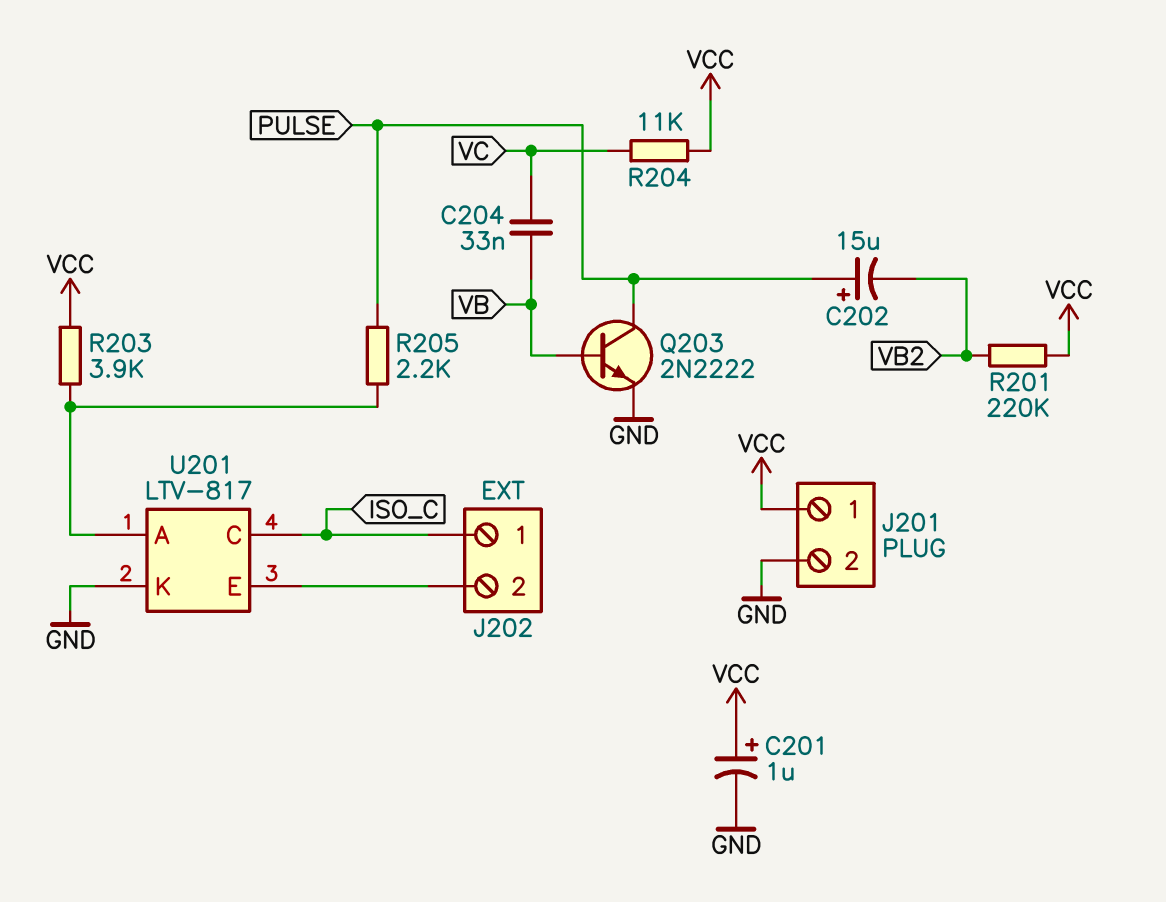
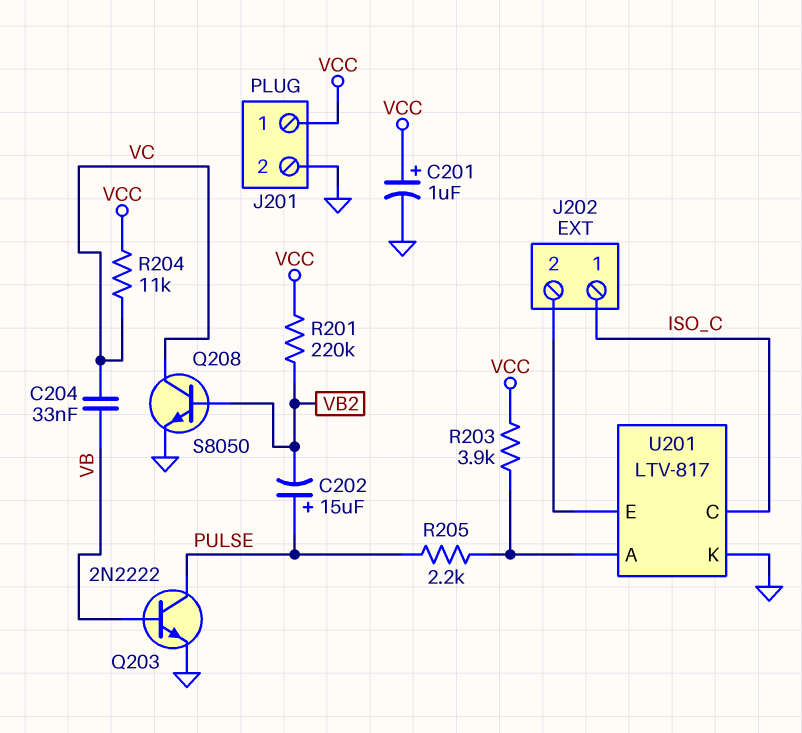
Q208: none -> NPN S8050 (B VB2, C VC, E GND)

